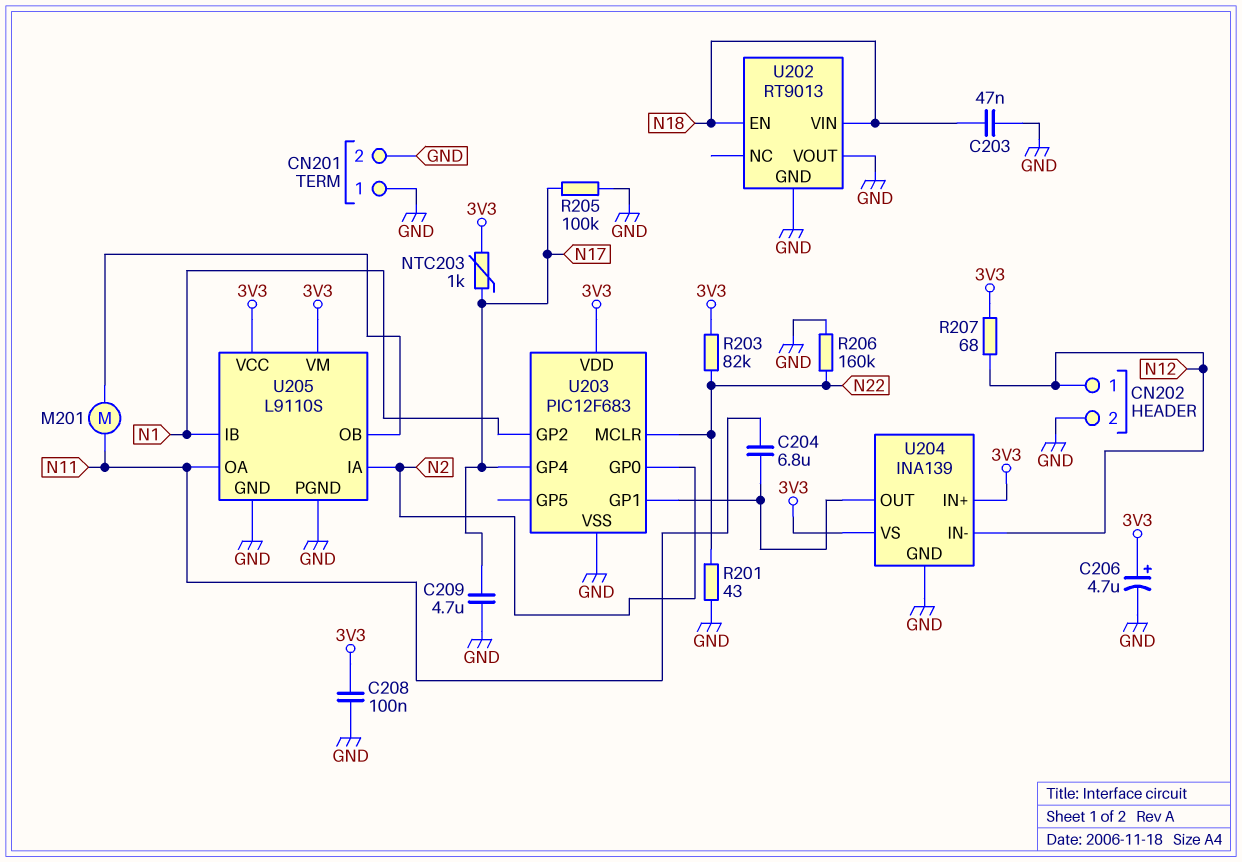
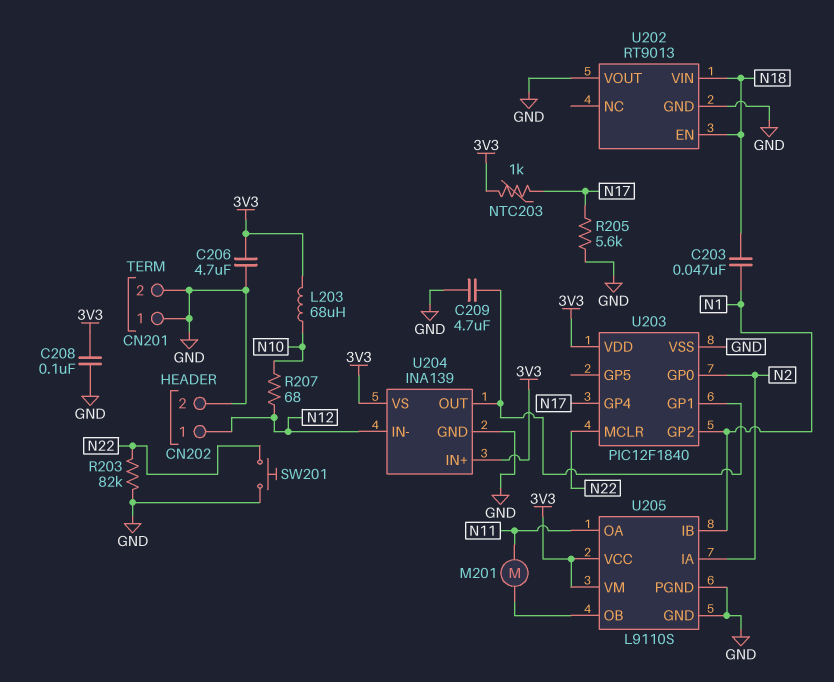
C203: 47nF (GND, N18) -> 47nF (N1, N18)
C204: 6.8uF (N11, U203/GP1) -> none
C206: 4.7uF (plus 3V3, minus GND) -> 4.7uF (3V3, GND)
C209: 4.7uF (GND, N17) -> 4.7uF (GND, U203/GP1)
L203: none -> 68uH (3V3, N10)
R201: 43 (GND, N22) -> none
R203: 82k (3V3, N22) -> 82k (GND, N22)
R205: 100k (GND, N17) -> 5.6k (GND, N17)
R206: 160k (GND, N22) -> none
R207: 68 (3V3, N12) -> 68 (N10, N12)
SW201: none -> button (GND, N22)
U203: PIC12F683 -> PIC12F1840

